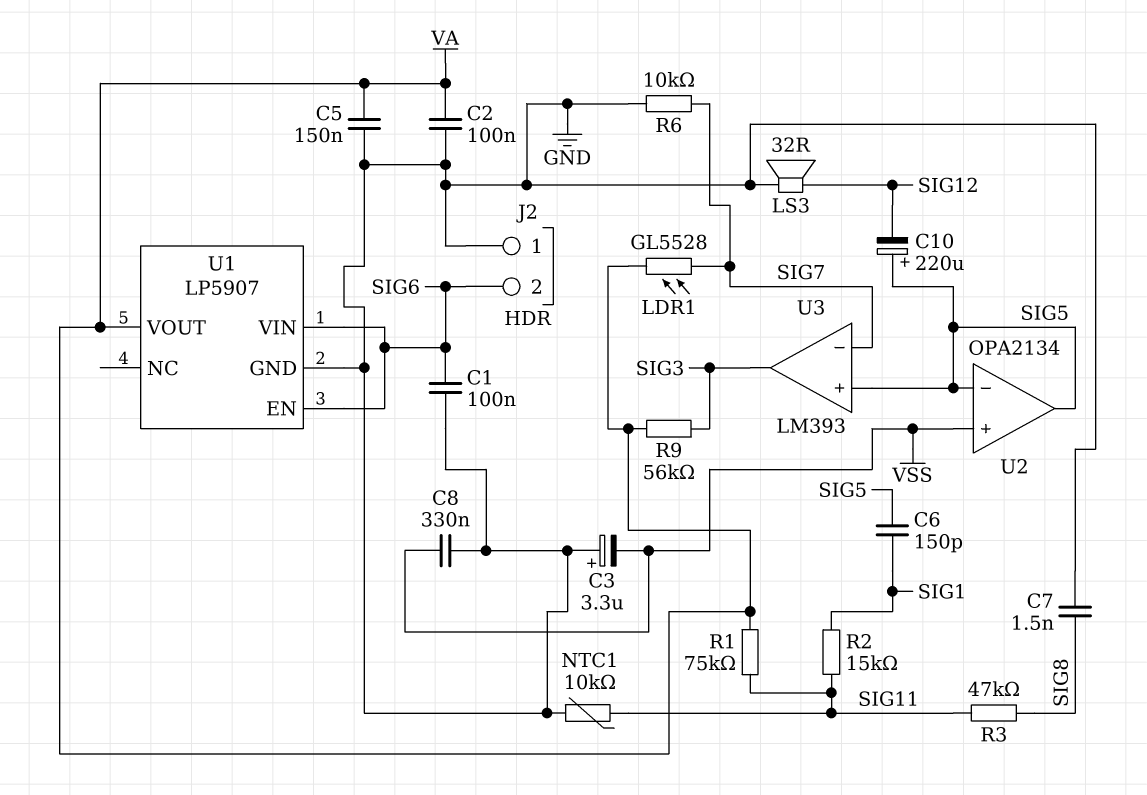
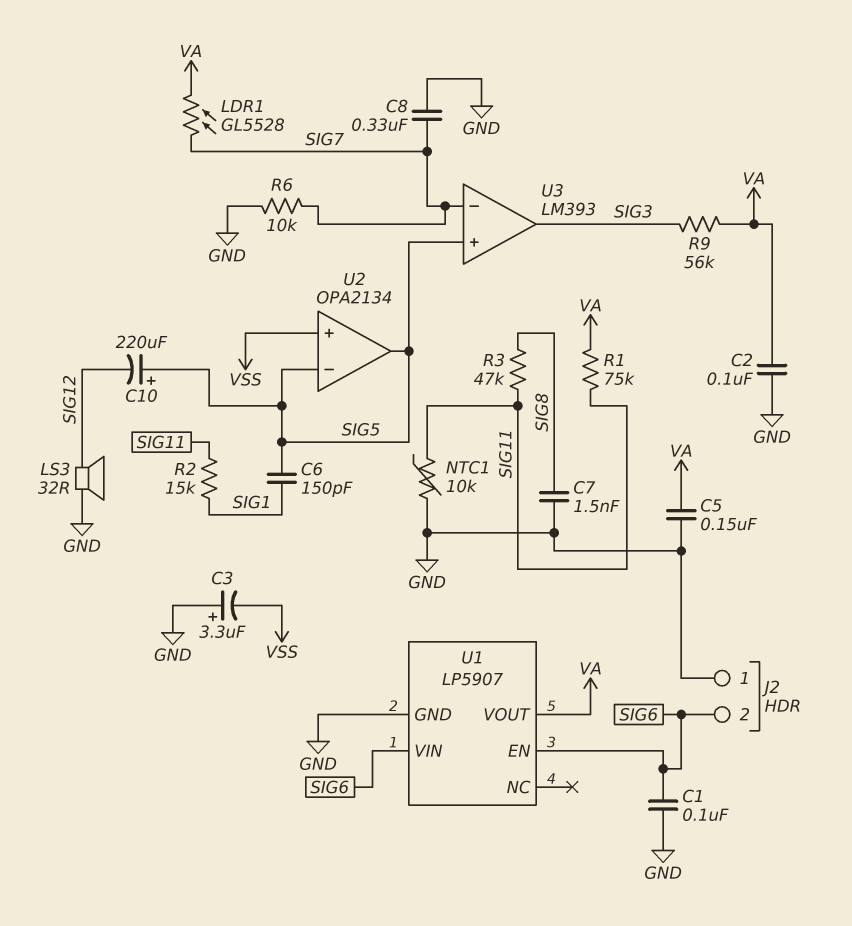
C8: 330nF (GND, VSS) -> 330nF (GND, SIG7)

